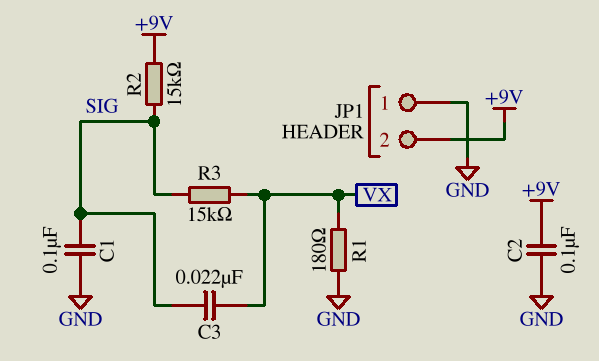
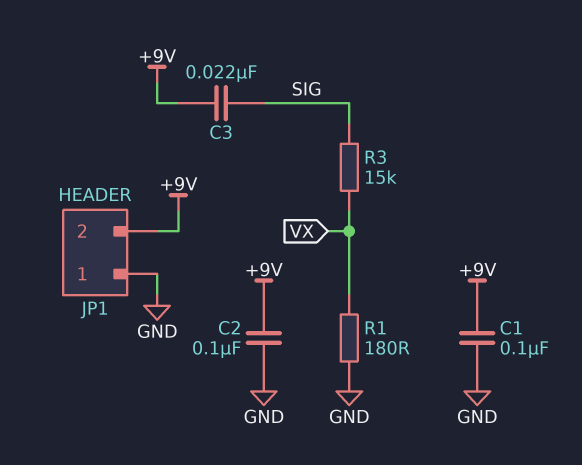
C1: 100nF (GND, SIG) -> 100nF (+9V, GND)
C3: 22nF (SIG, VX) -> 22nF (+9V, SIG)
R2: 15k (+9V, SIG) -> none

